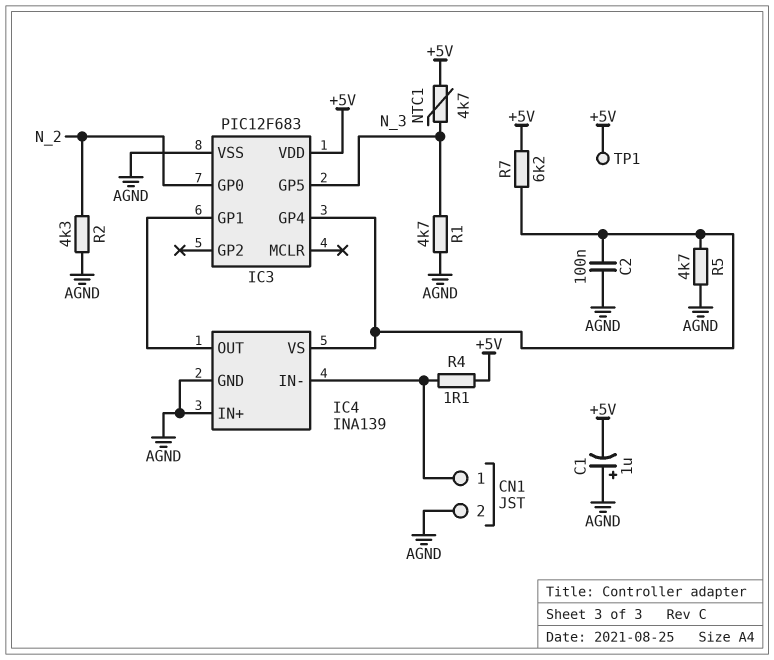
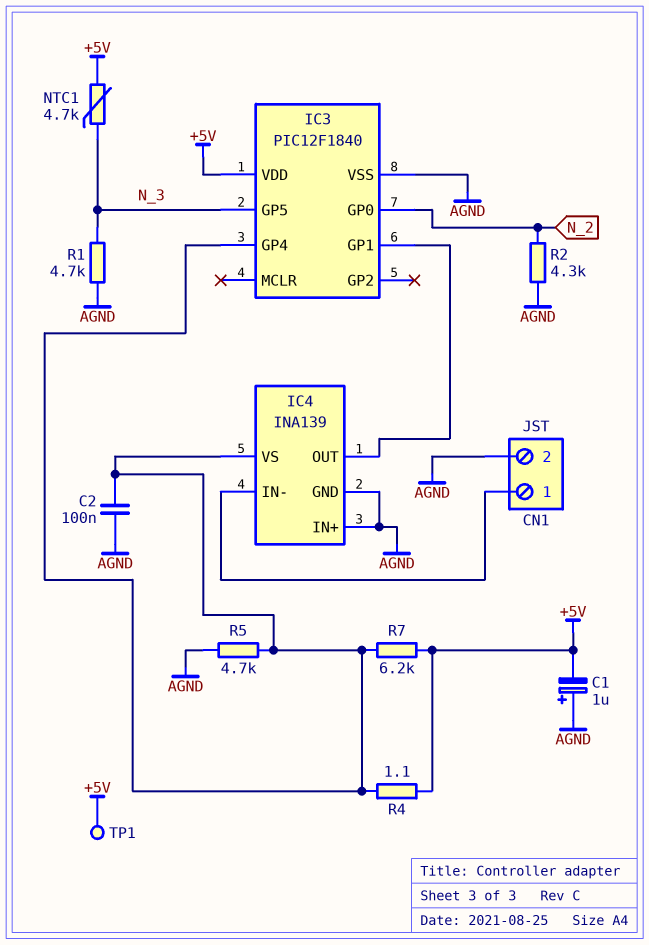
IC3: PIC12F683 -> PIC12F1840
R4: 1.1 (+5V, CN1/1) -> 1.1 (+5V, IC3/GP4)

